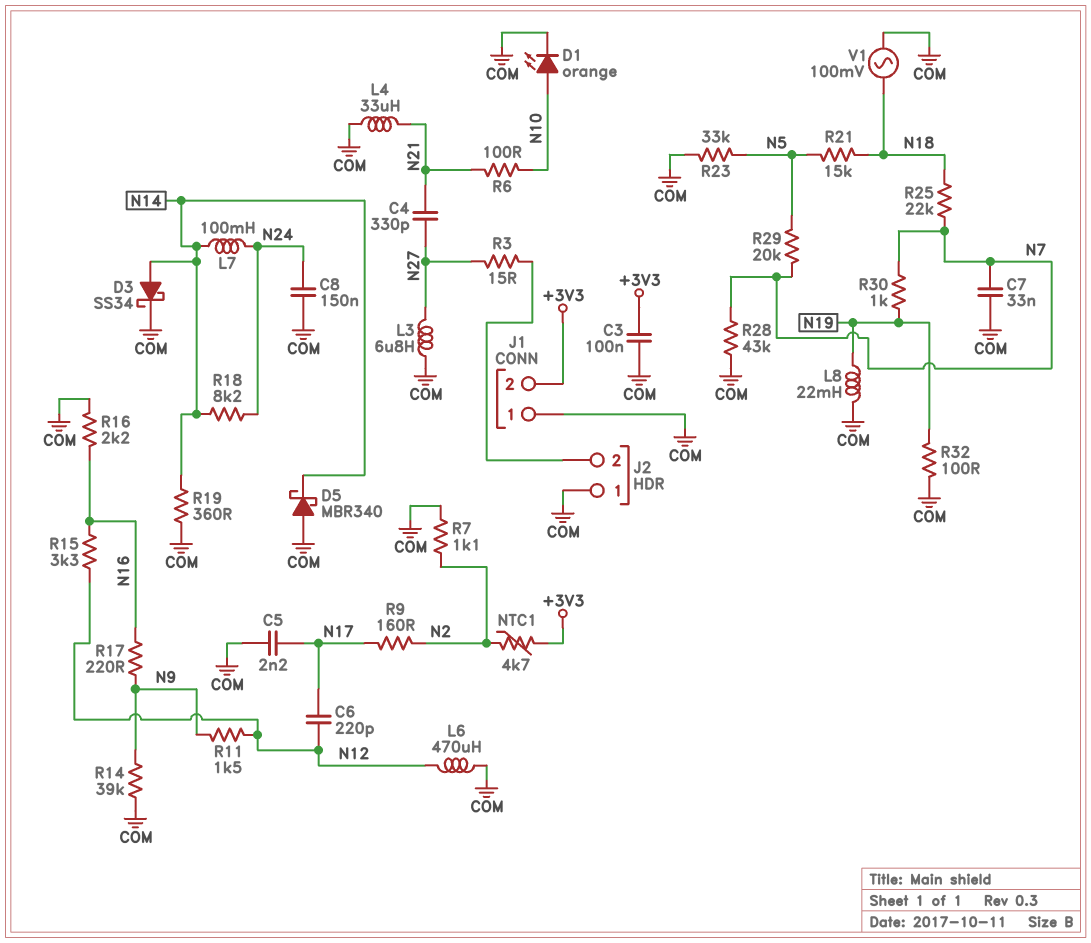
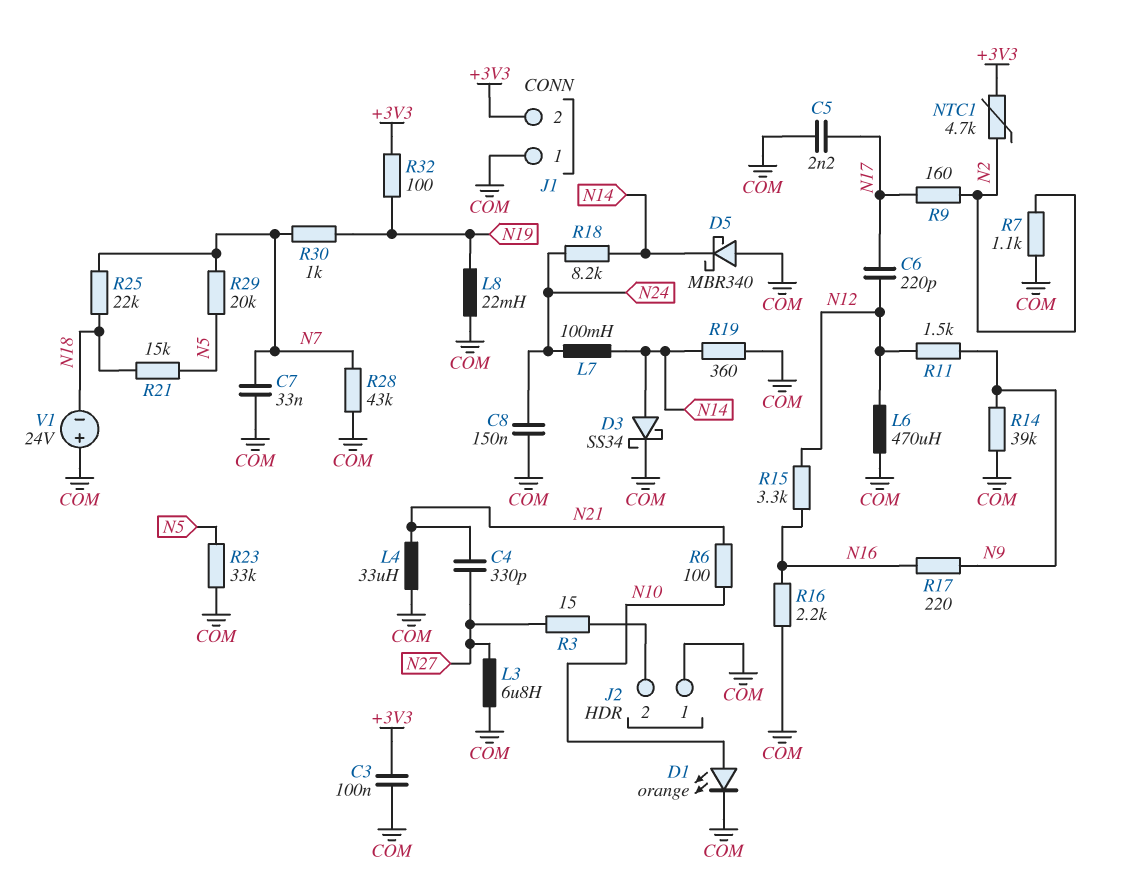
R32: 100 (COM, N19) -> 100 (+3V3, N19)
V1: AC 100mV (COM, N18) -> 24V (plus COM, minus N18)

